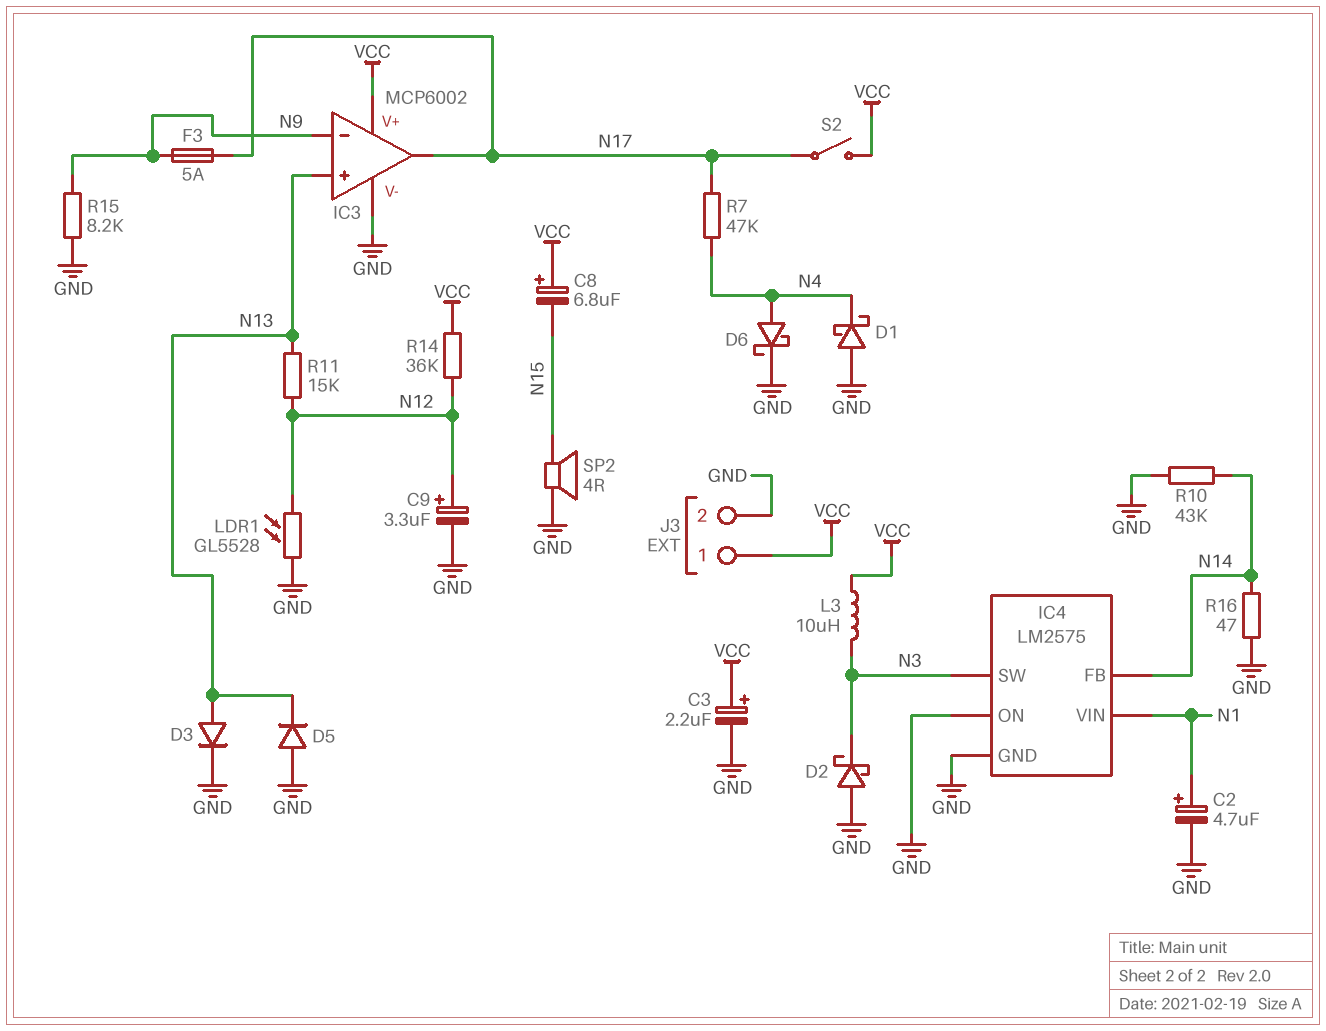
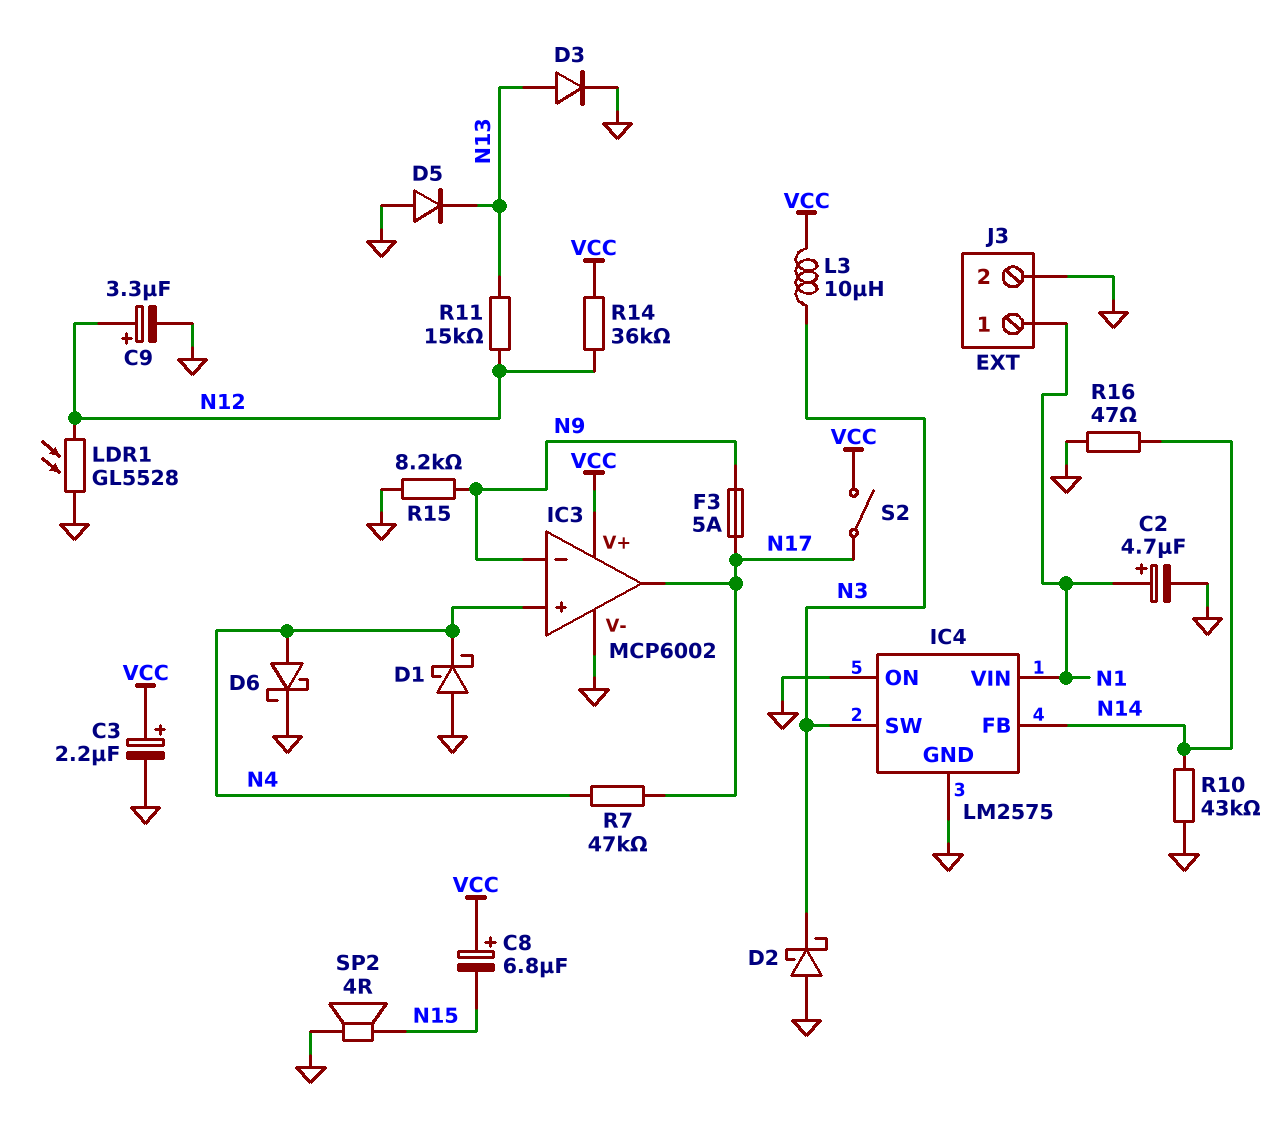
IC3 pin in+: N13 -> N4
J3 pin 1: VCC -> N1

